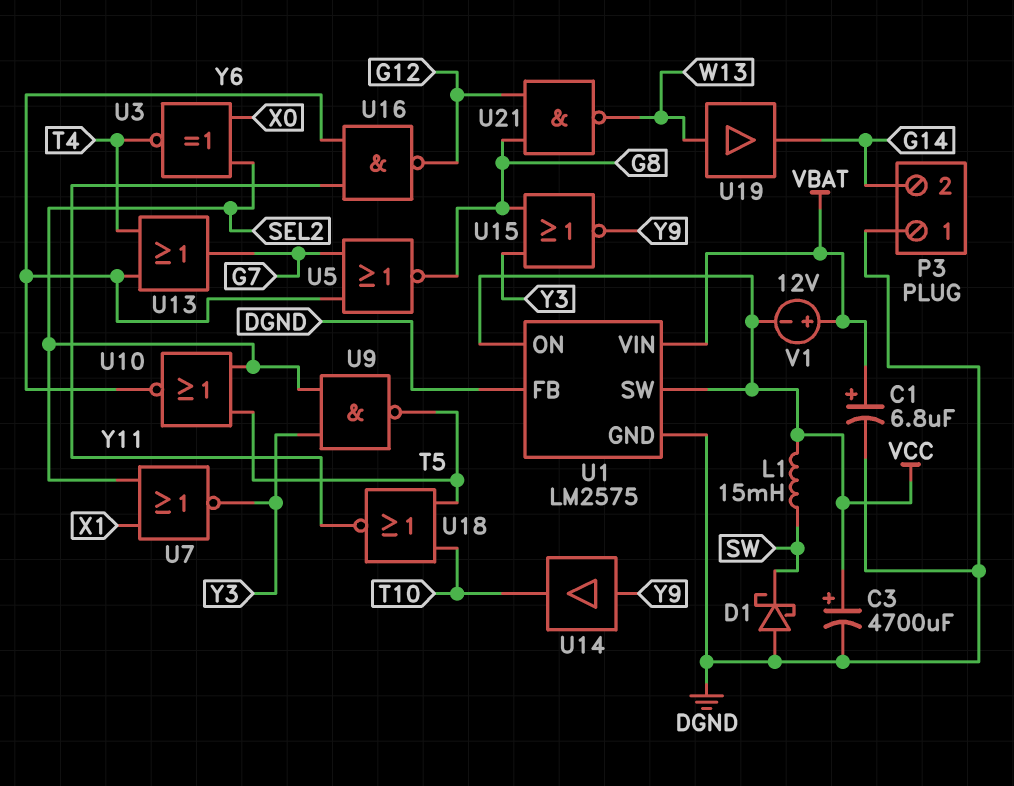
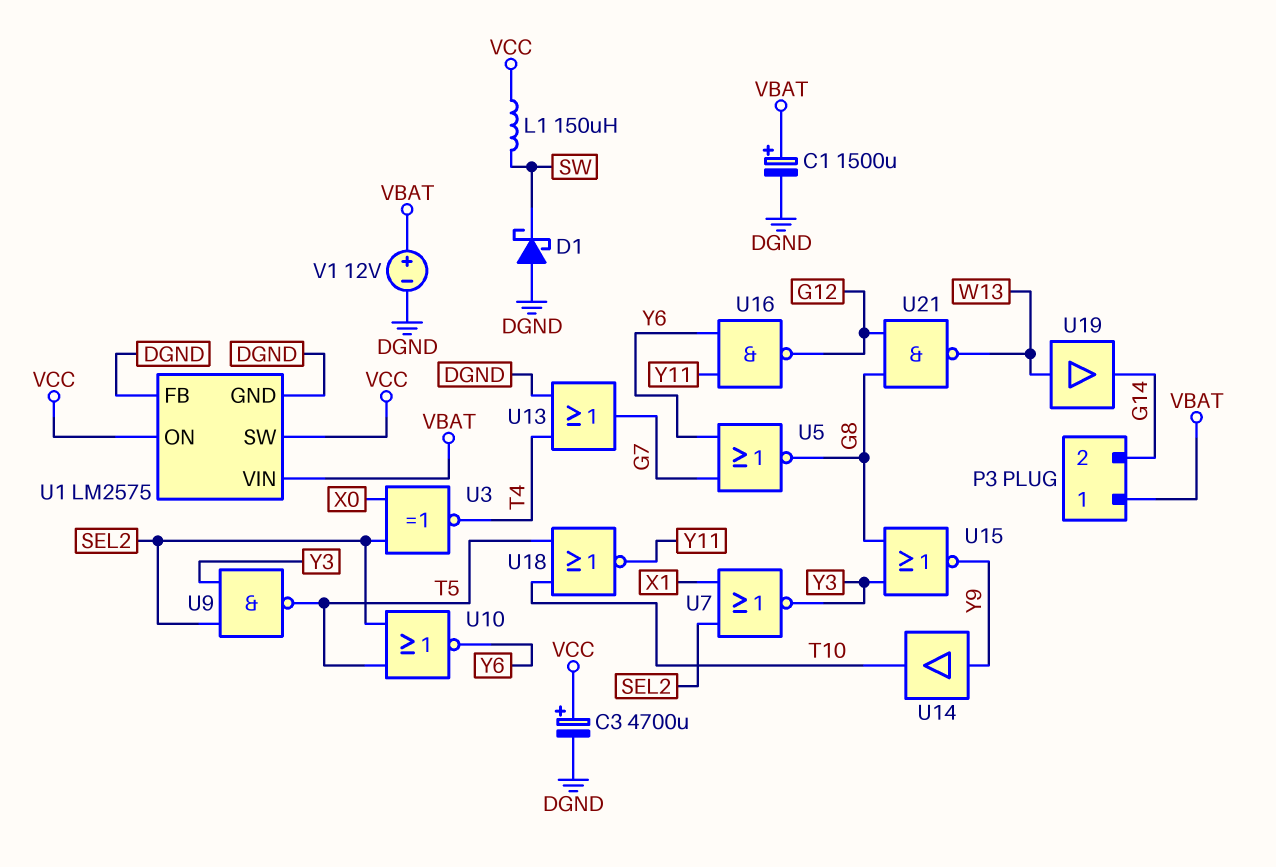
C1: 6.8uF (plus VBAT, minus DGND) -> 1500uF (plus VBAT, minus DGND)
L1: 15mH (SW, VCC) -> 150uH (SW, VCC)
P3 pin 1: DGND -> VBAT
U13: OR (in T4, in Y6, out G7) -> OR (in DGND, in T4, out G7)
V1: 12V (plus VBAT, minus VCC) -> 12V (plus VBAT, minus DGND)

